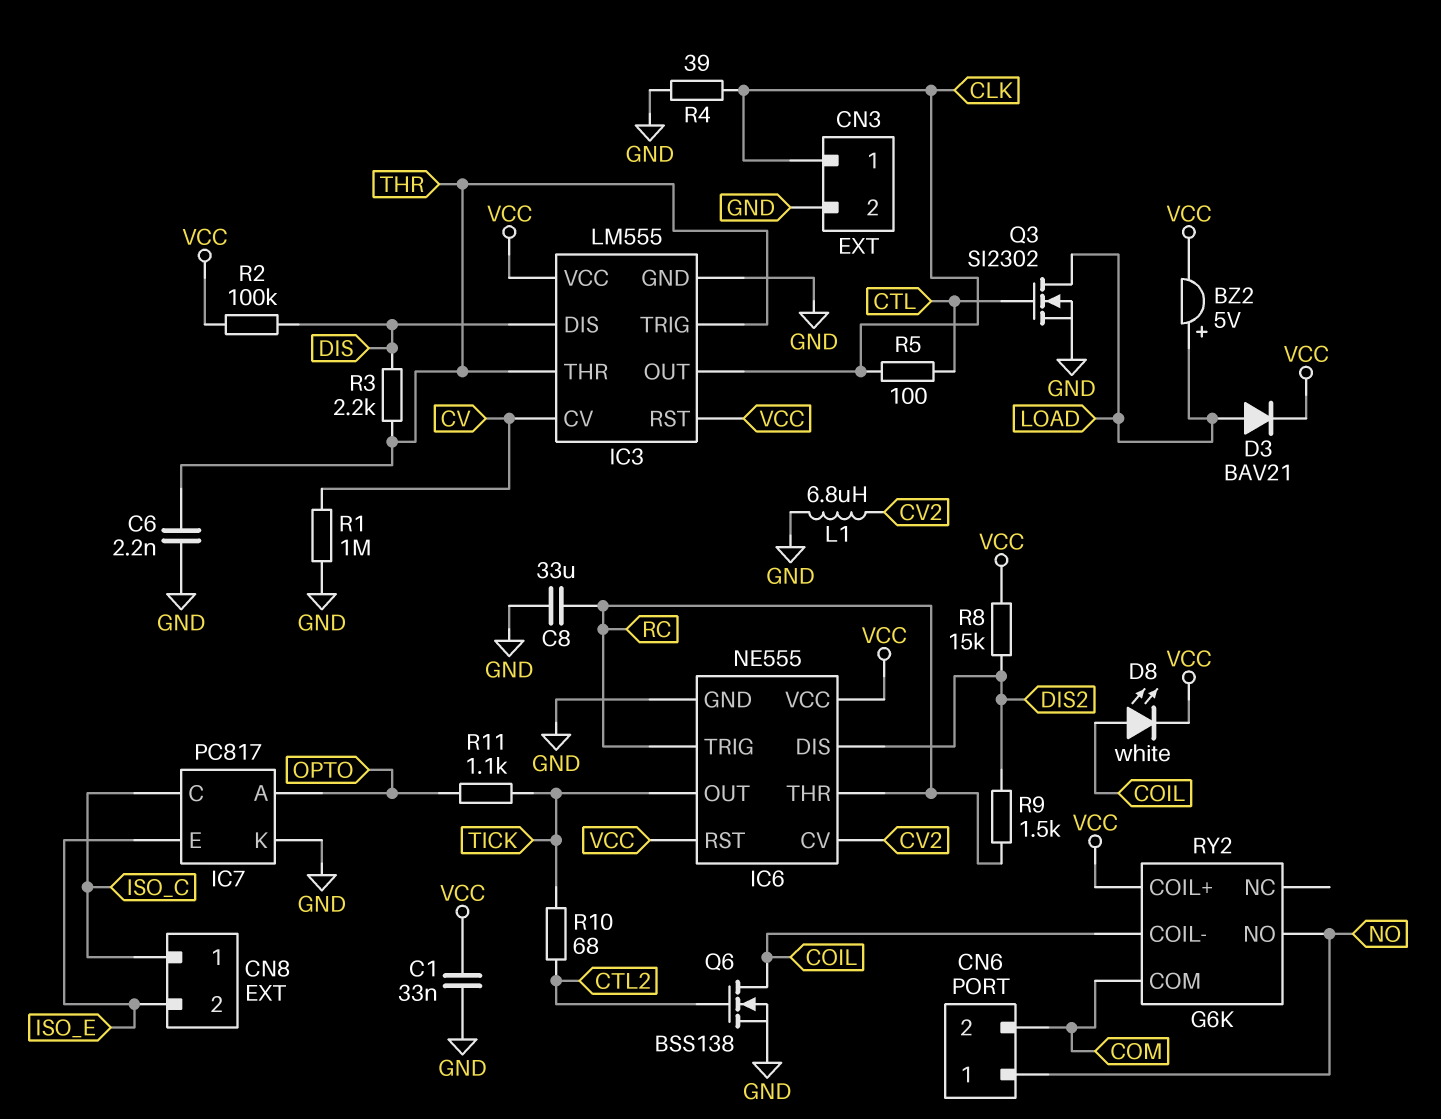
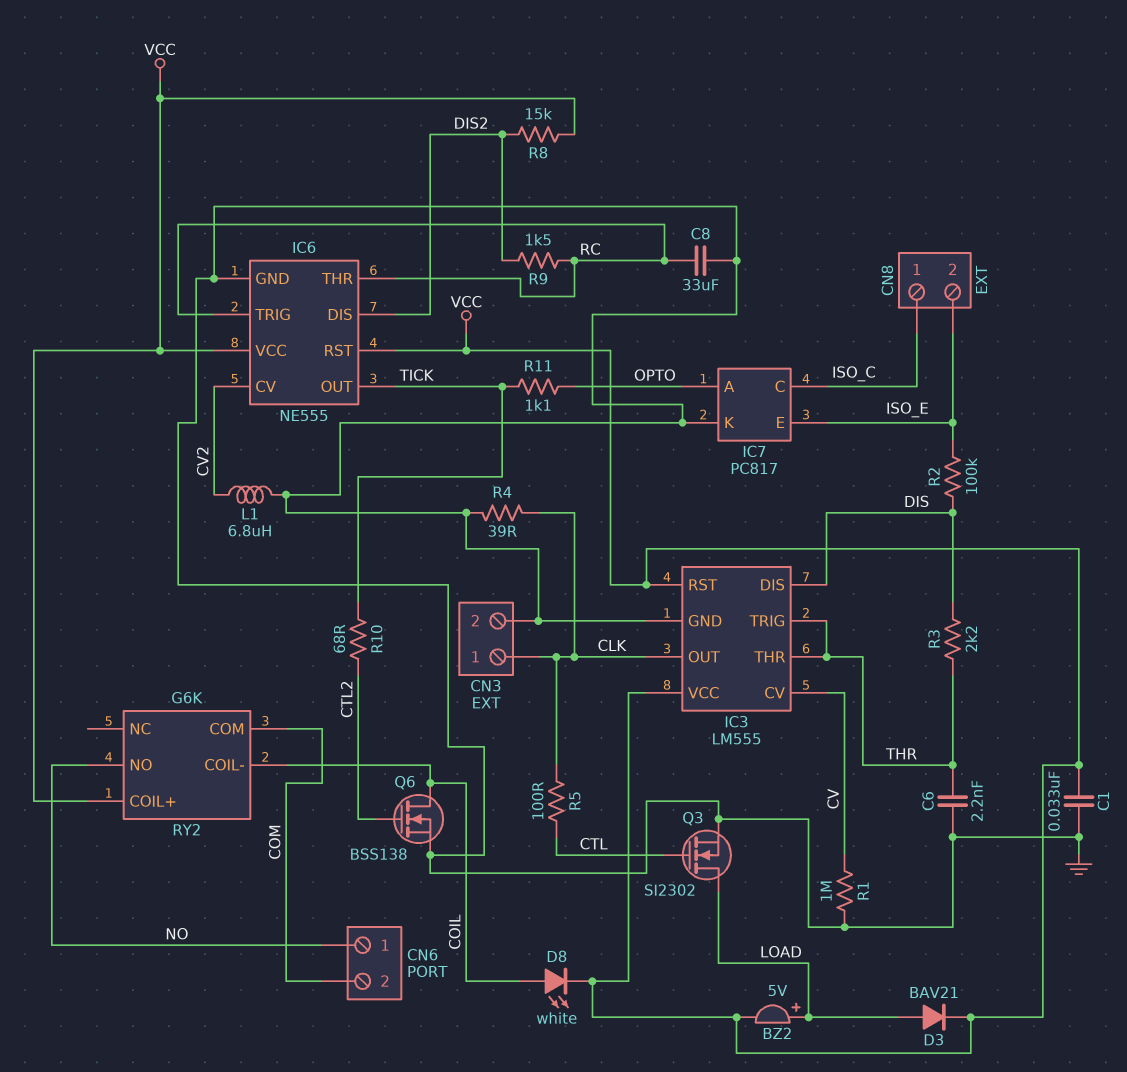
R2: 100k (DIS, VCC) -> 100k (DIS, ISO_E)

